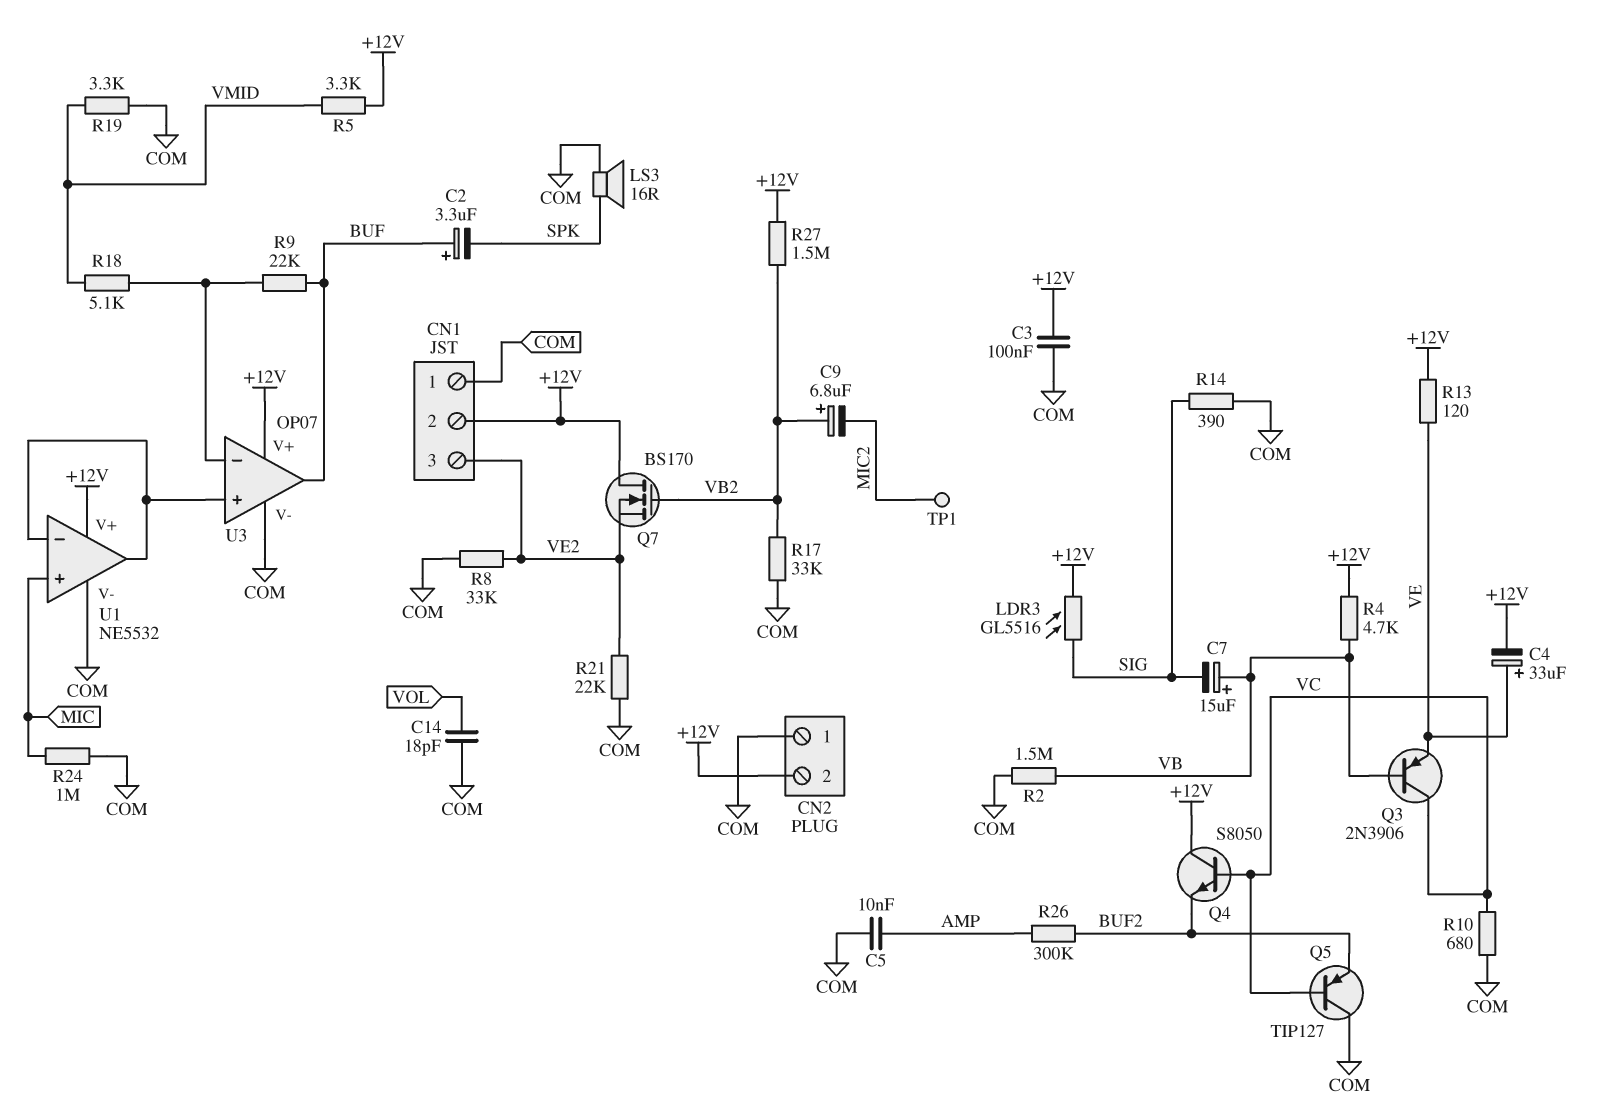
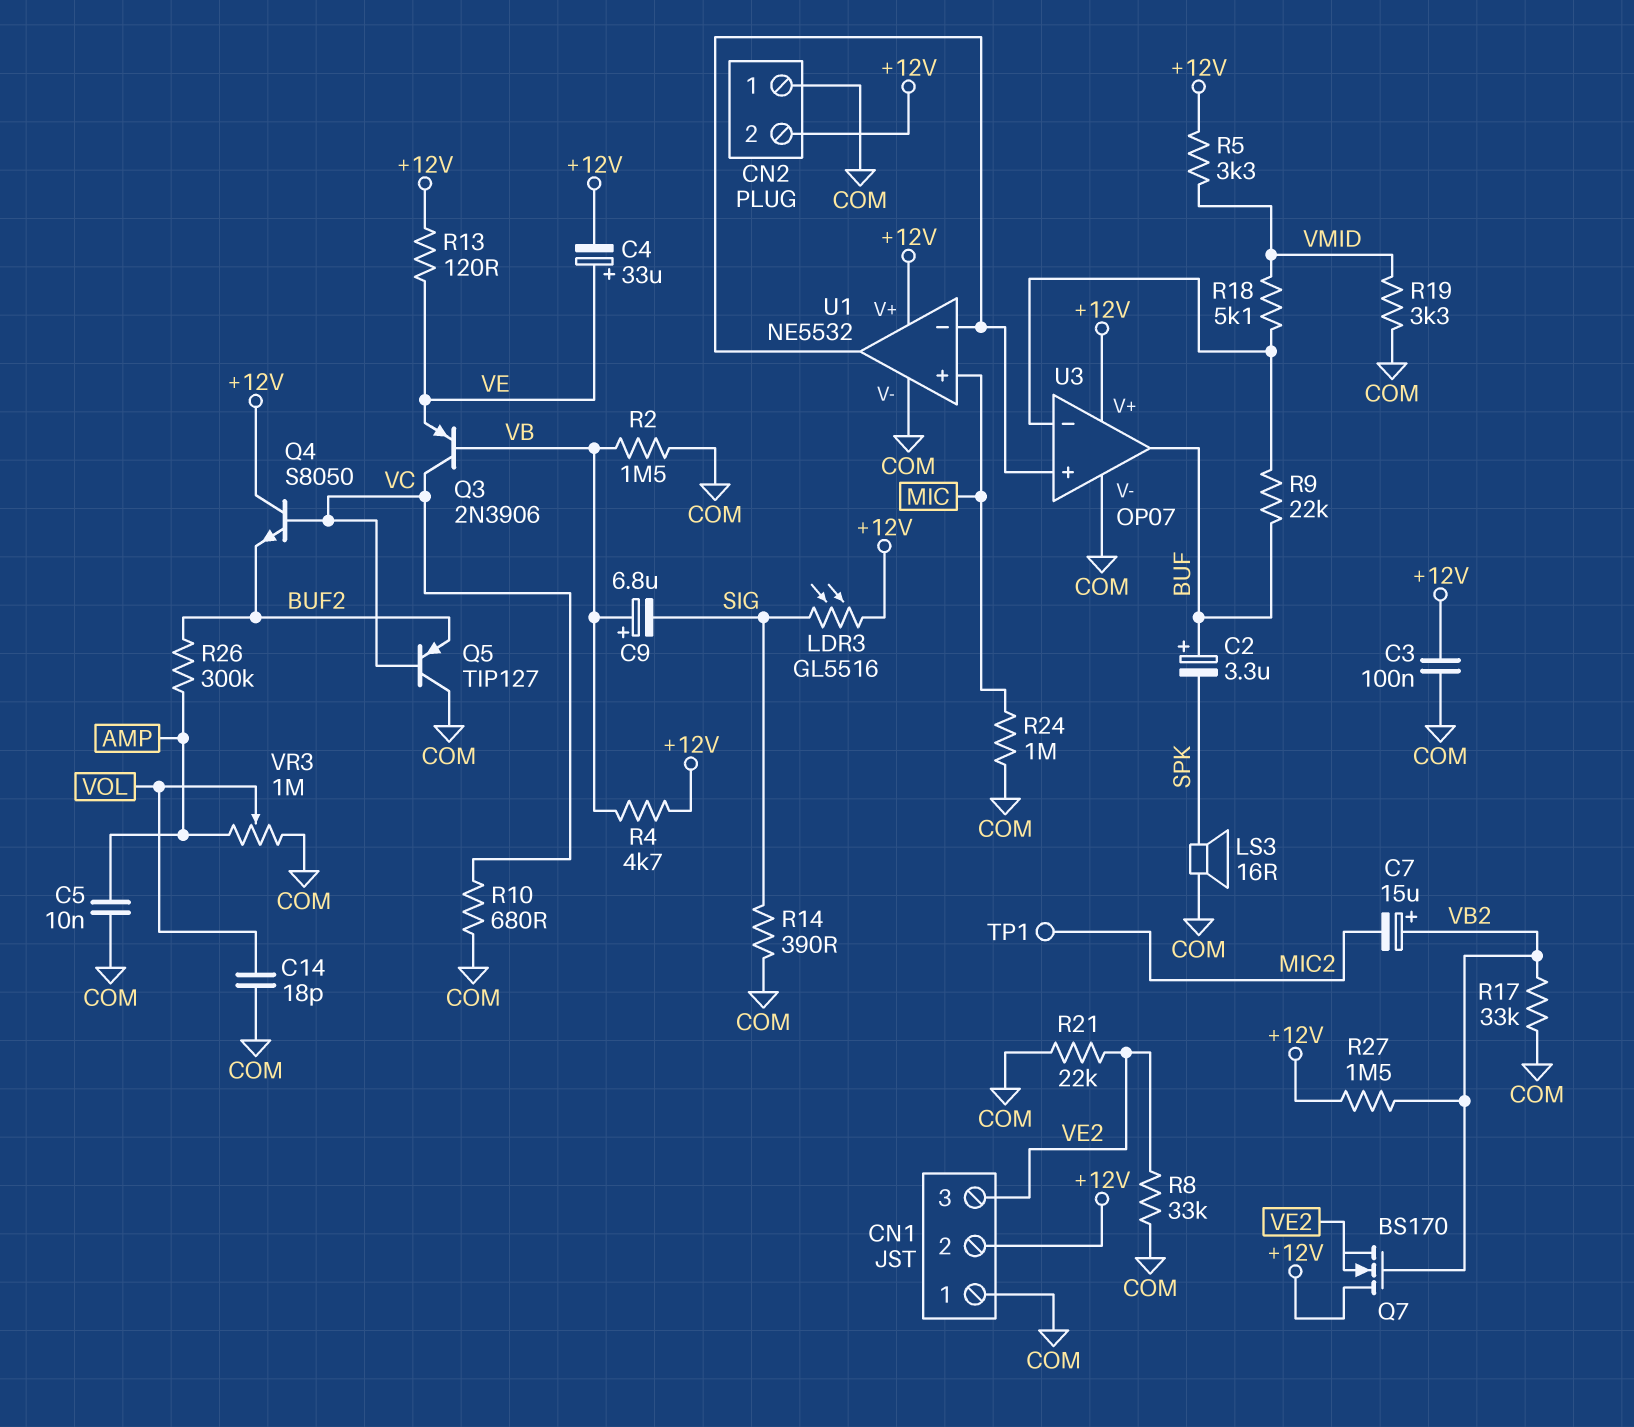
C7: 15uF (plus VB, minus SIG) -> 15uF (plus VB2, minus MIC2)
C9: 6.8uF (plus VB2, minus MIC2) -> 6.8uF (plus VB, minus SIG)
VR3: none -> 1M (AMP, COM, wiper VOL)

